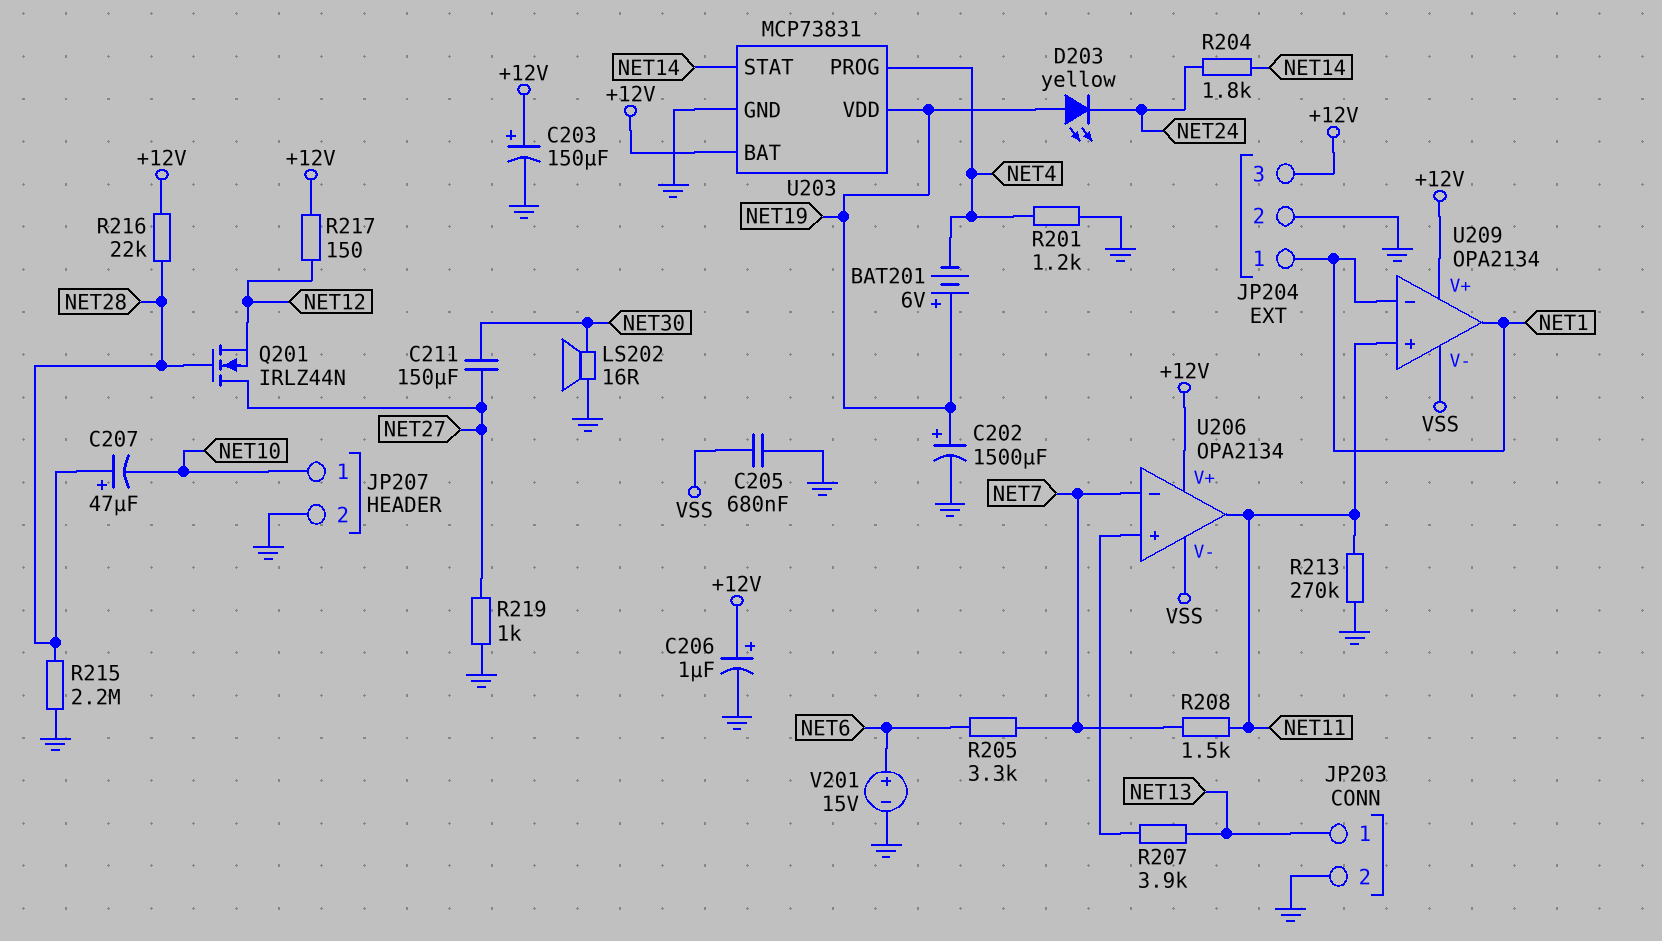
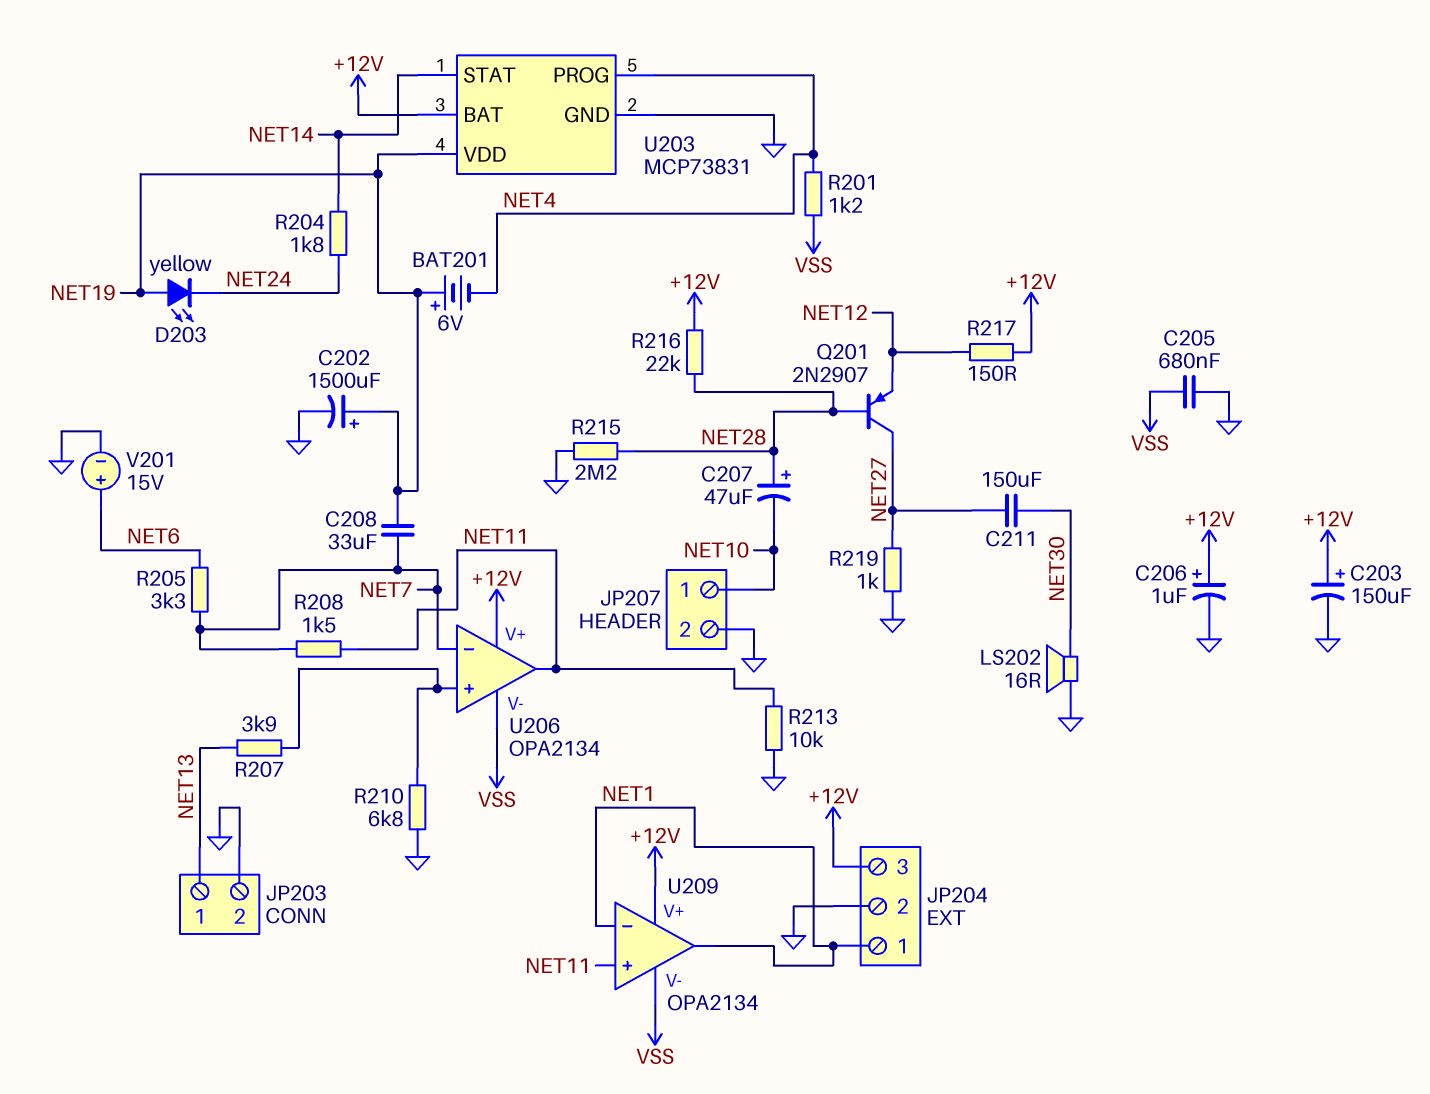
C208: none -> 33uF (NET7, NET19)
Q201: NMOS IRLZ44N (G NET28, D NET27, S NET12) -> PNP 2N2907 (B NET28, C NET27, E NET12)
R201: 1.2k (GND, NET4) -> 1.2k (NET4, VSS)
R210: none -> 6.8k (GND, U206/in+)
R213: 270k (GND, NET11) -> 10k (GND, NET11)

